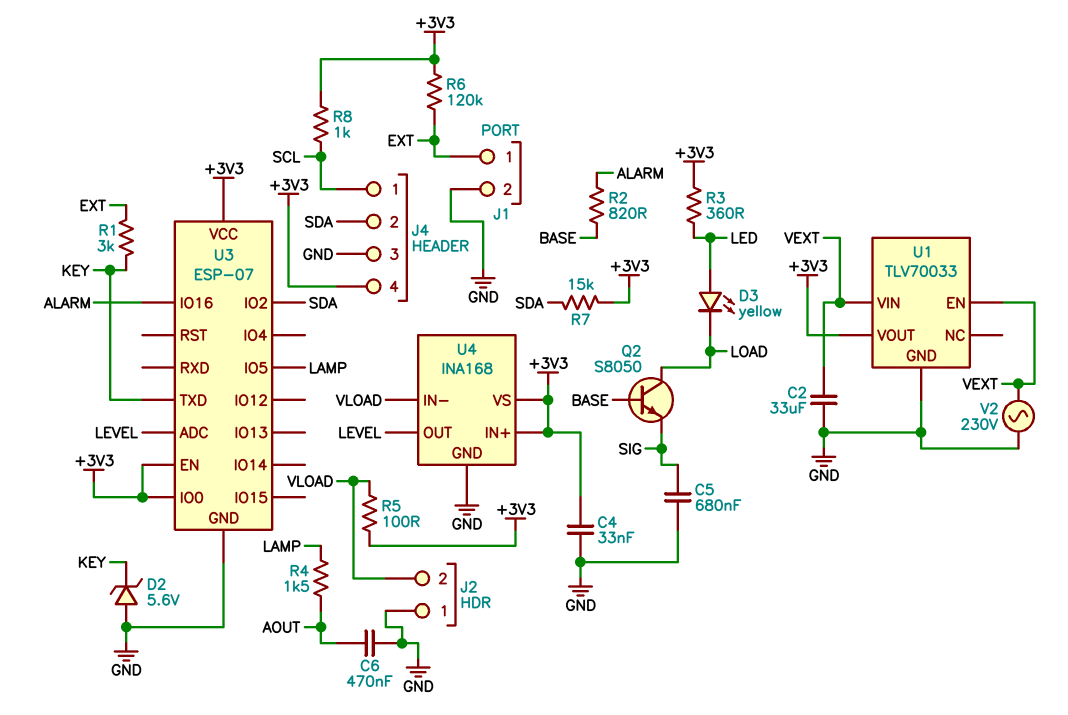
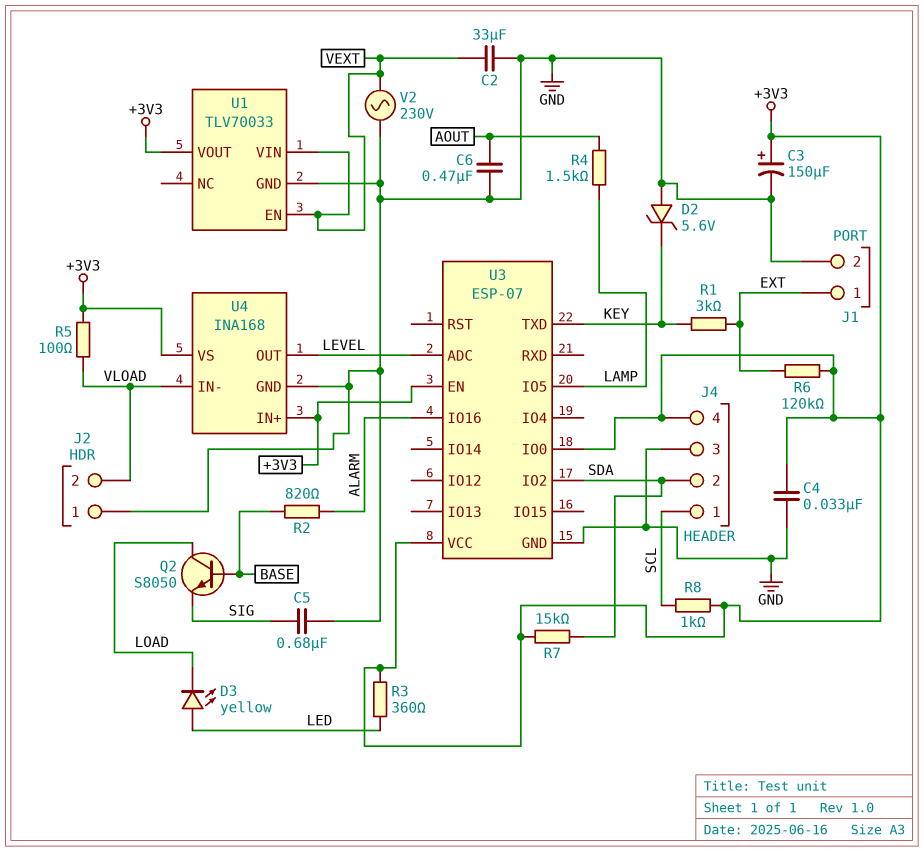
C3: none -> 150uF (plus +3V3, minus GND)

